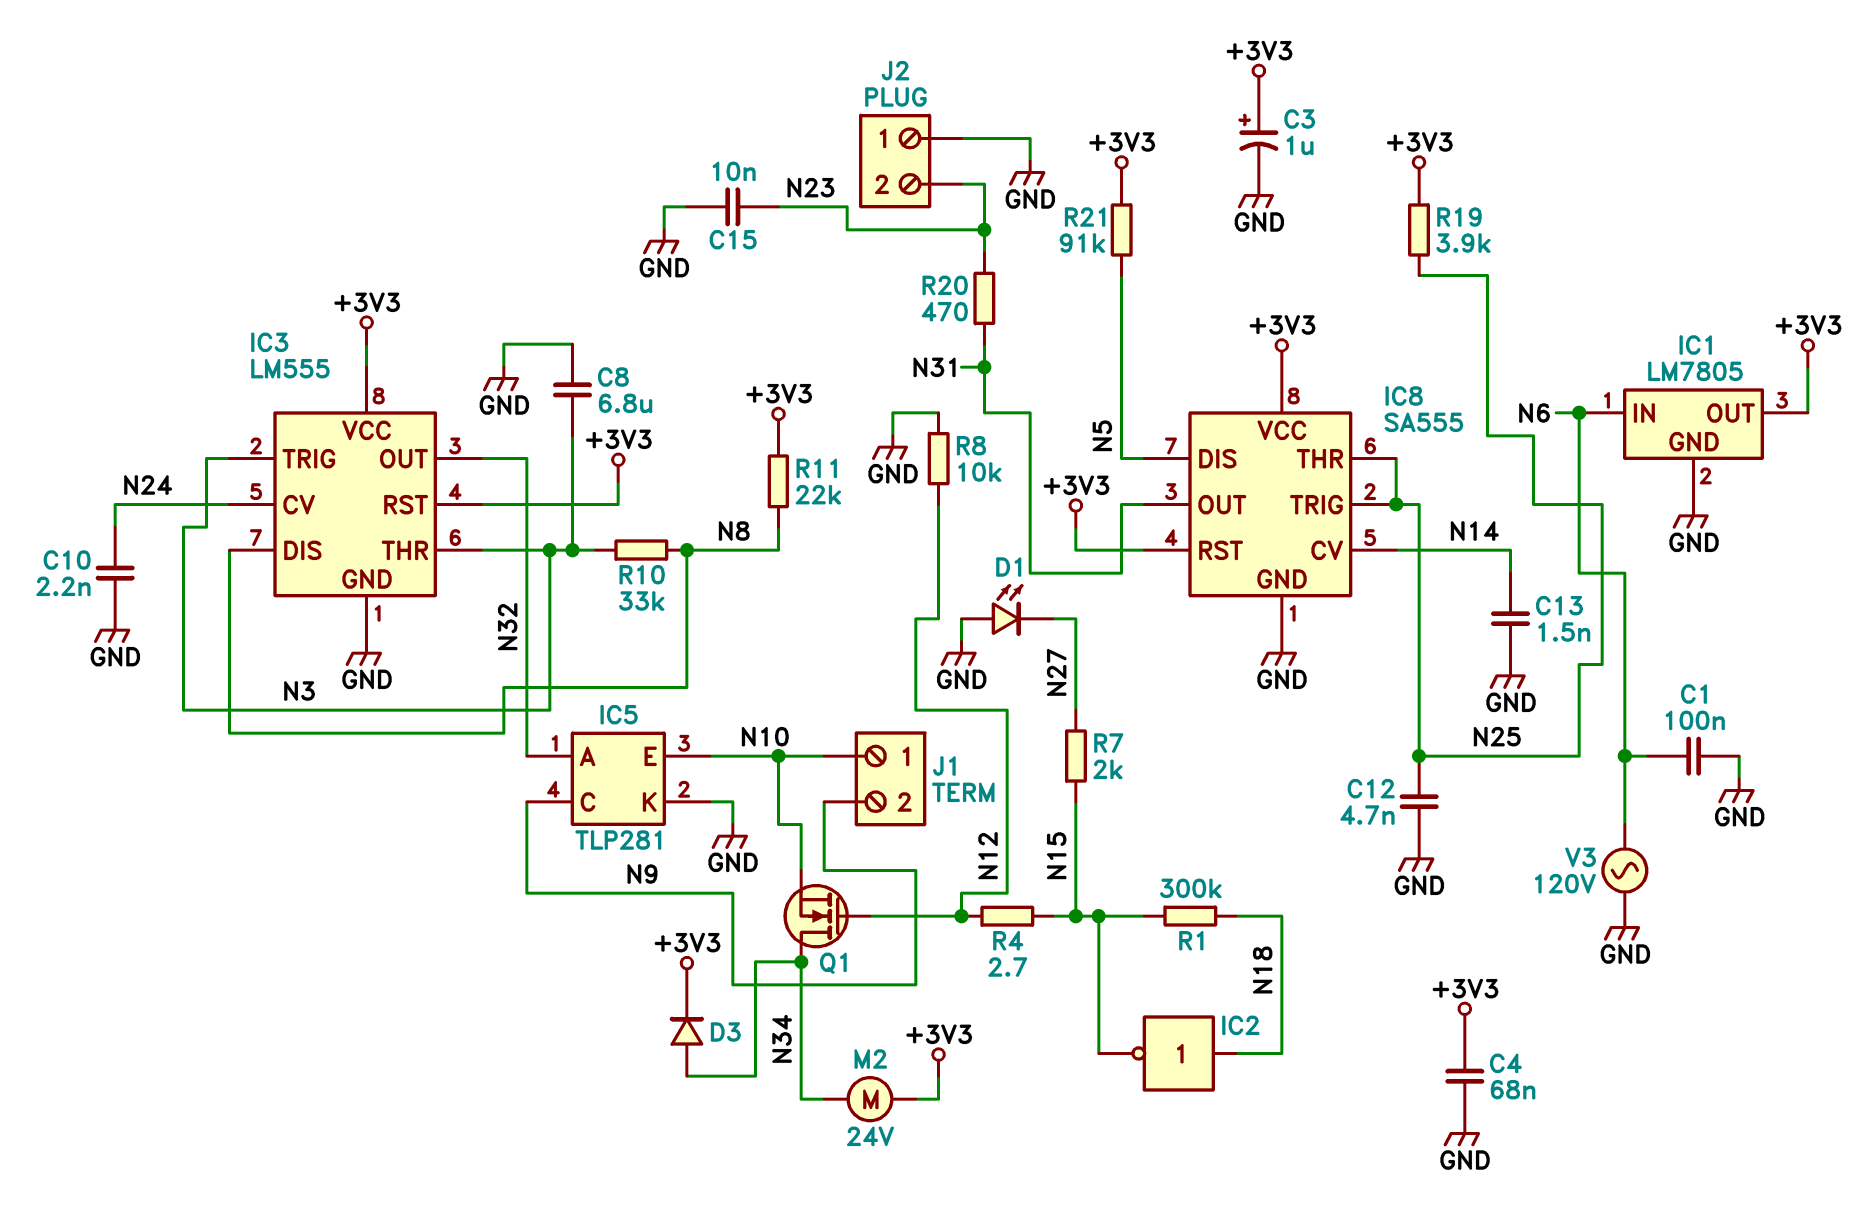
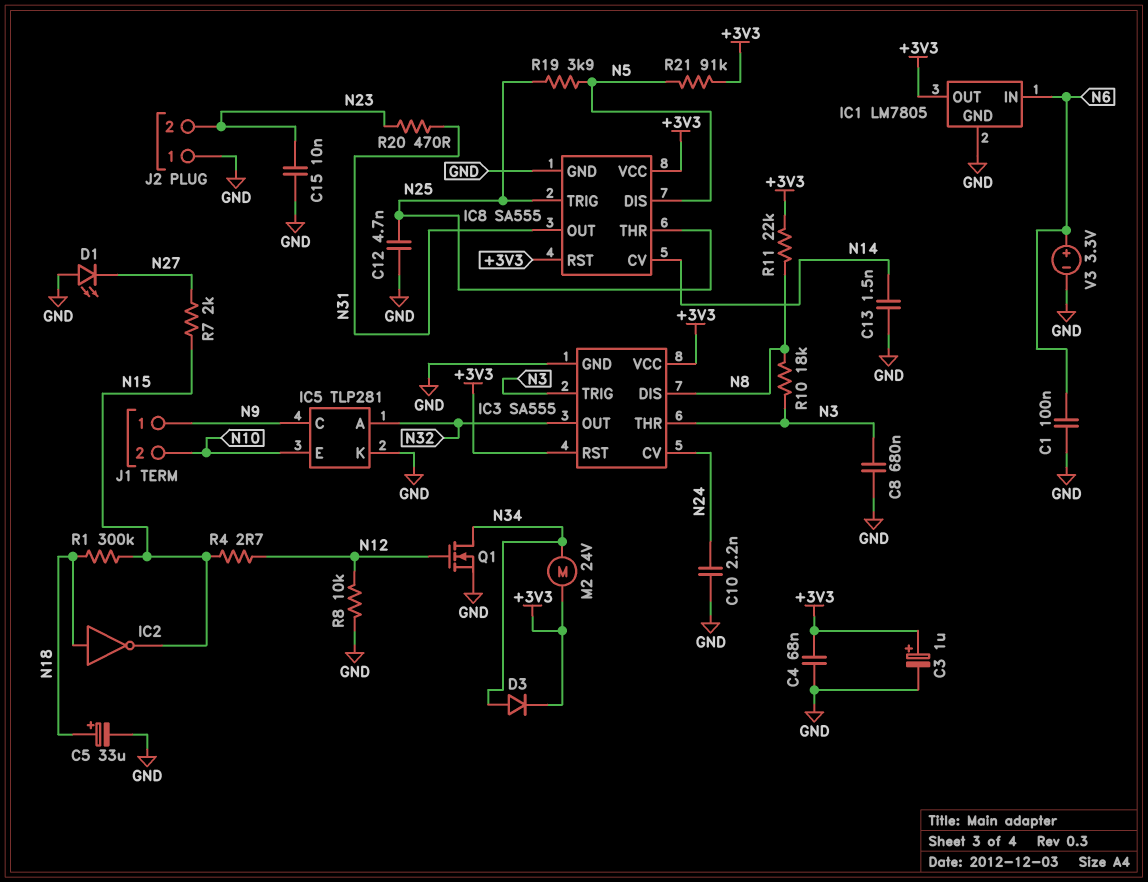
C5: none -> 33uF (plus N18, minus GND)
C8: 6.8uF (GND, N3) -> 680nF (GND, N3)
IC3: LM555 -> SA555
J1 pin 1: N10 -> N9
J1 pin 2: N9 -> N10
Q1: NMOS (G N12, D N34, S N10) -> NMOS (G N12, D N34, S GND)
R10: 33k (N3, N8) -> 18k (N3, N8)
R19: 3.9k (+3V3, N25) -> 3.9k (N5, N25)
V3: AC 120V (GND, N6) -> 3.3V (plus N6, minus GND)

